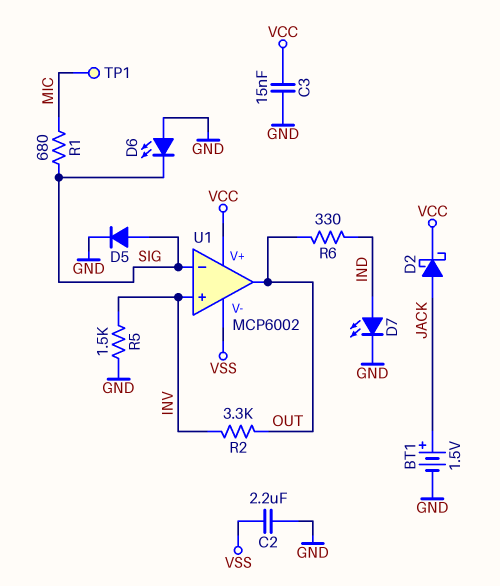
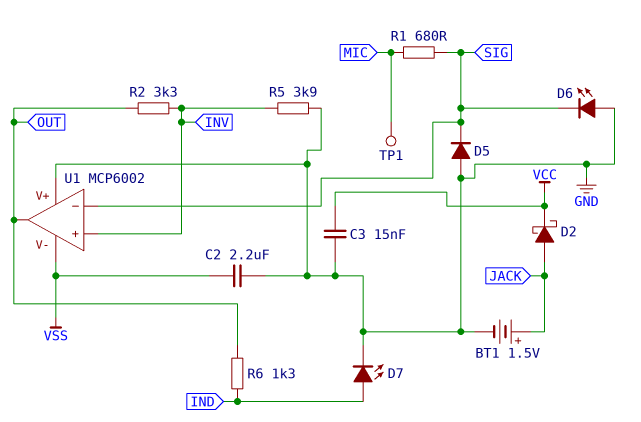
D5: diode (A SIG, K GND) -> diode (A GND, K SIG)
R5: 1.5k (GND, INV) -> 3.9k (GND, INV)
R6: 330 (IND, OUT) -> 1.3k (IND, OUT)
U1 pin V+: VCC -> GND

